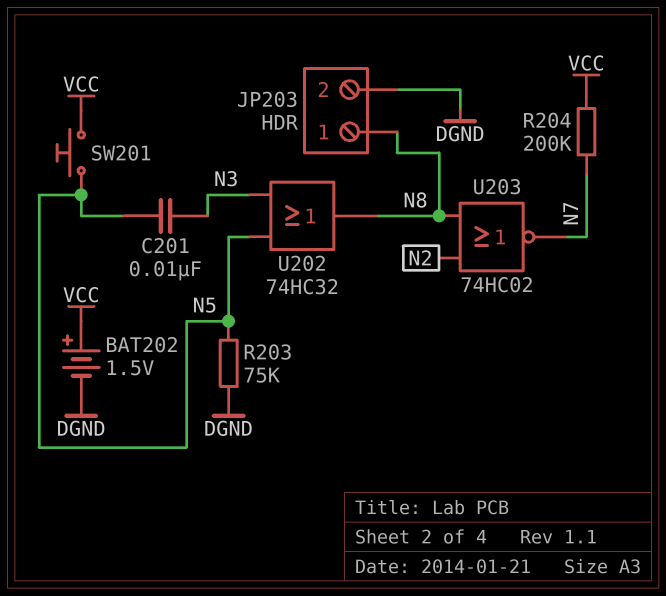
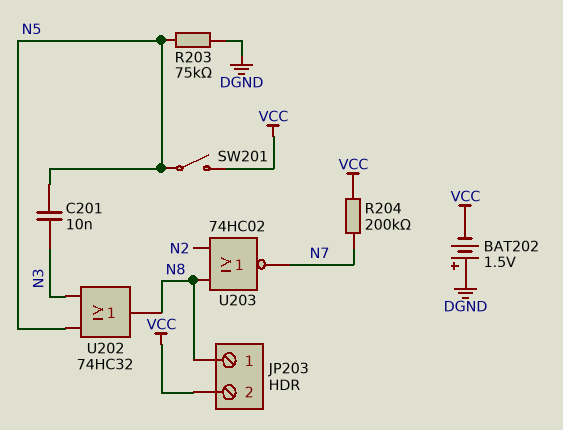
BAT202: 1.5V (plus VCC, minus DGND) -> 1.5V (plus DGND, minus VCC)
JP203 pin 2: DGND -> VCC
SW201: button (N5, VCC) -> switch (N5, VCC)

